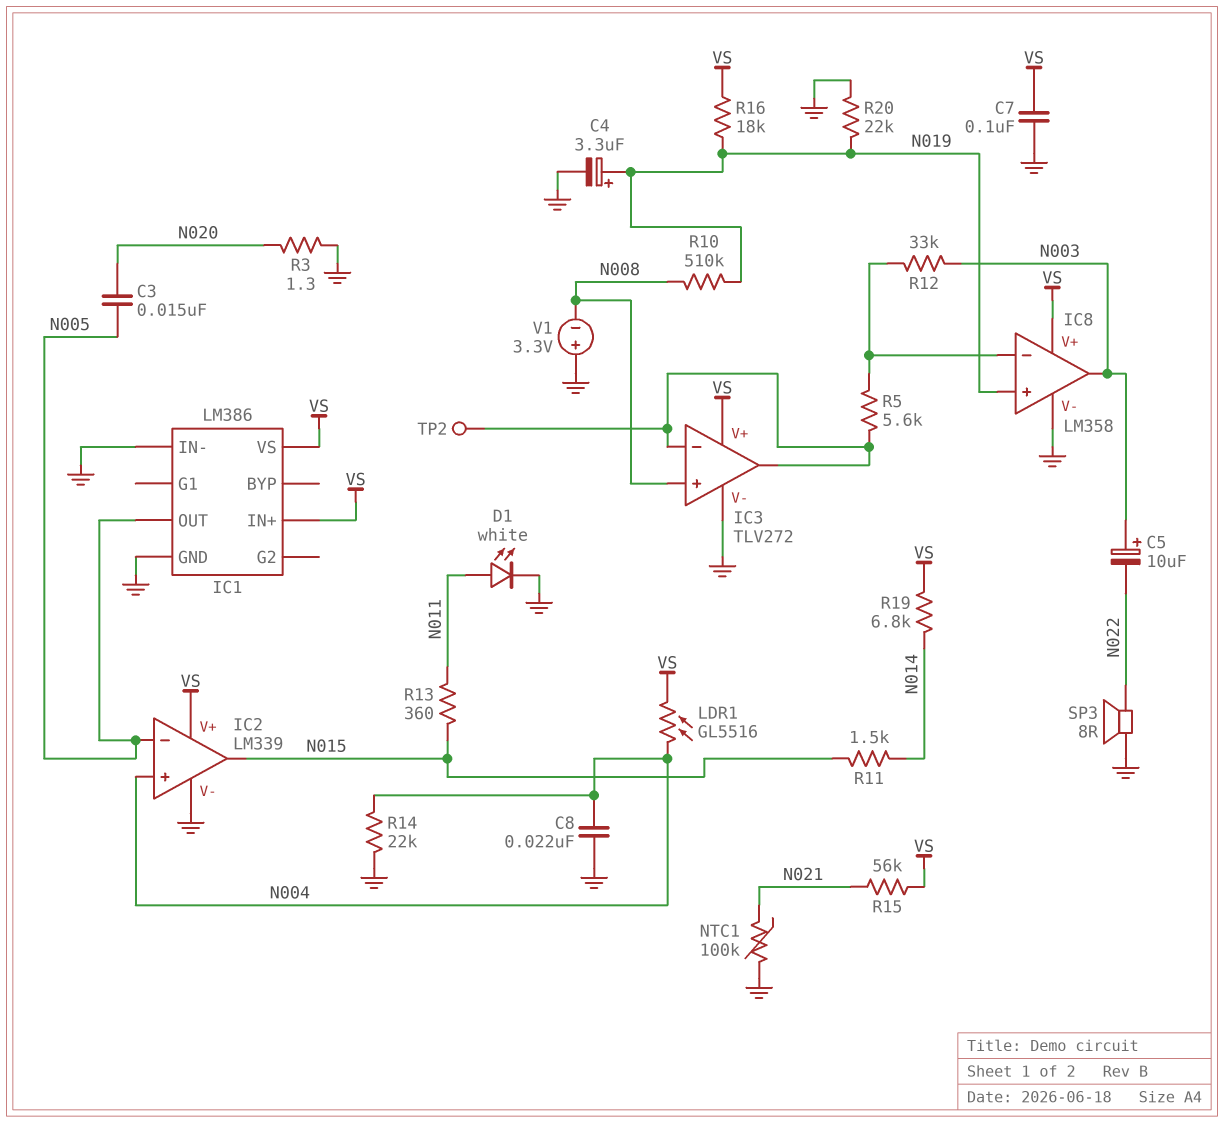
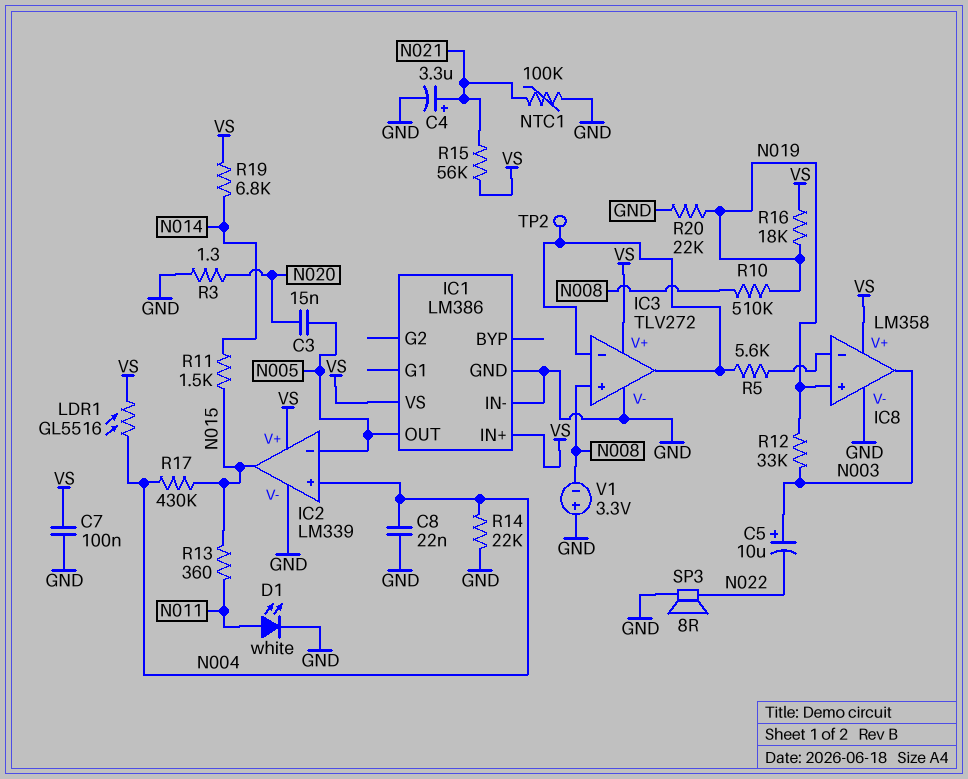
C4: 3.3uF (plus N019, minus GND) -> 3.3uF (plus N021, minus GND)
R12: 33k (IC8/in-, N003) -> 33k (N003, N019)
R17: none -> 430k (N004, N015)

